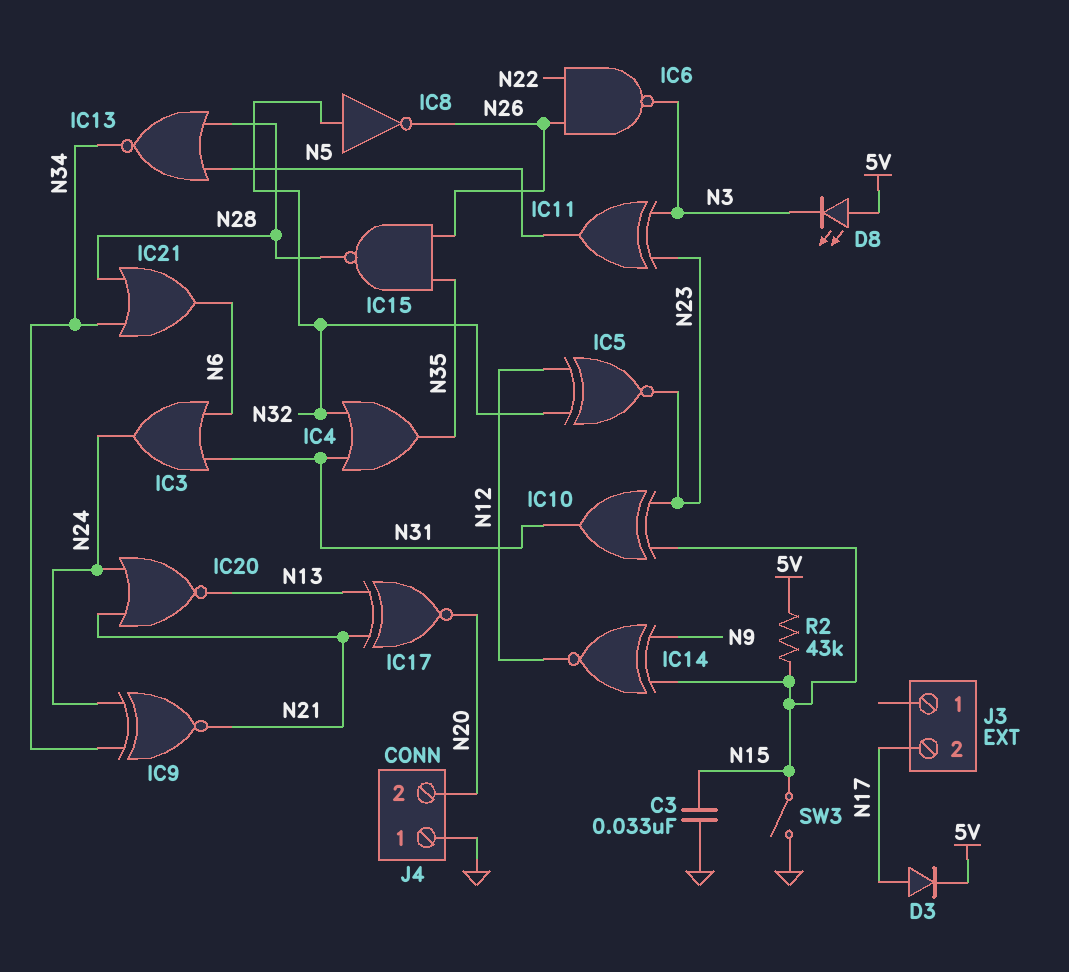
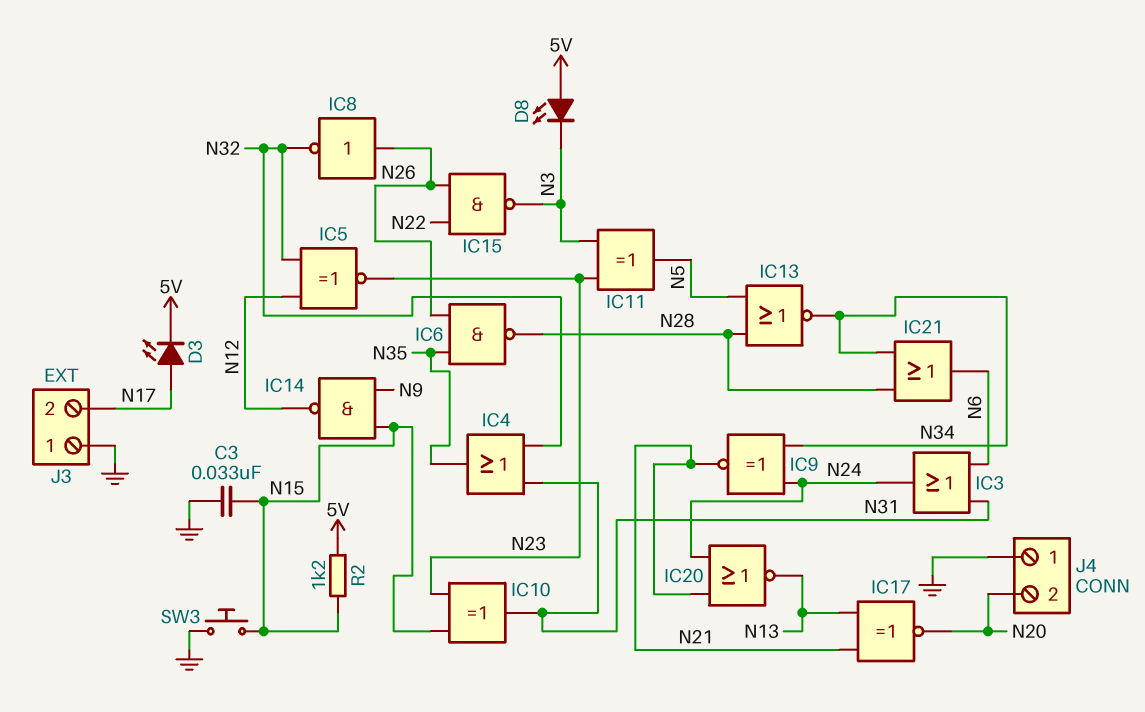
D3: diode (A N17, K 5V) -> LED (A N17, K 5V)
IC6: NAND (in N22, in N26, out N3) -> NAND (in N26, in N35, out N28)
IC8: NOT (in N32, out N26) -> NOT (in N26, out N32)
IC14: XNOR (in N9, in N15, out N12) -> NAND (in N9, in N15, out N12)
IC15: NAND (in N26, in N35, out N28) -> NAND (in N22, in N26, out N3)
J3 pin 1: none -> GND
R2: 43k (5V, N15) -> 1.2k (5V, N15)
SW3: switch (GND, N15) -> button (GND, N15)

